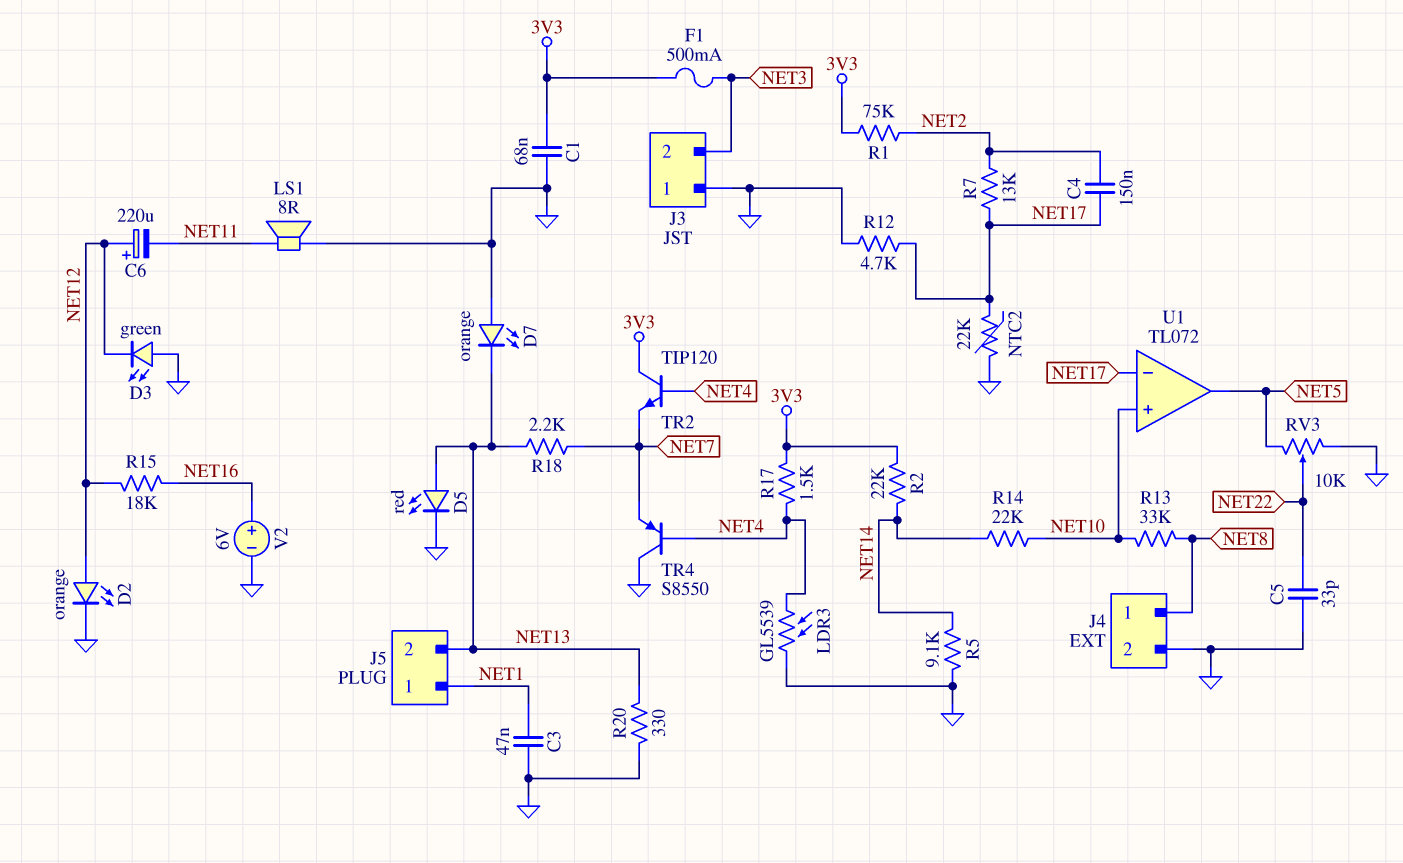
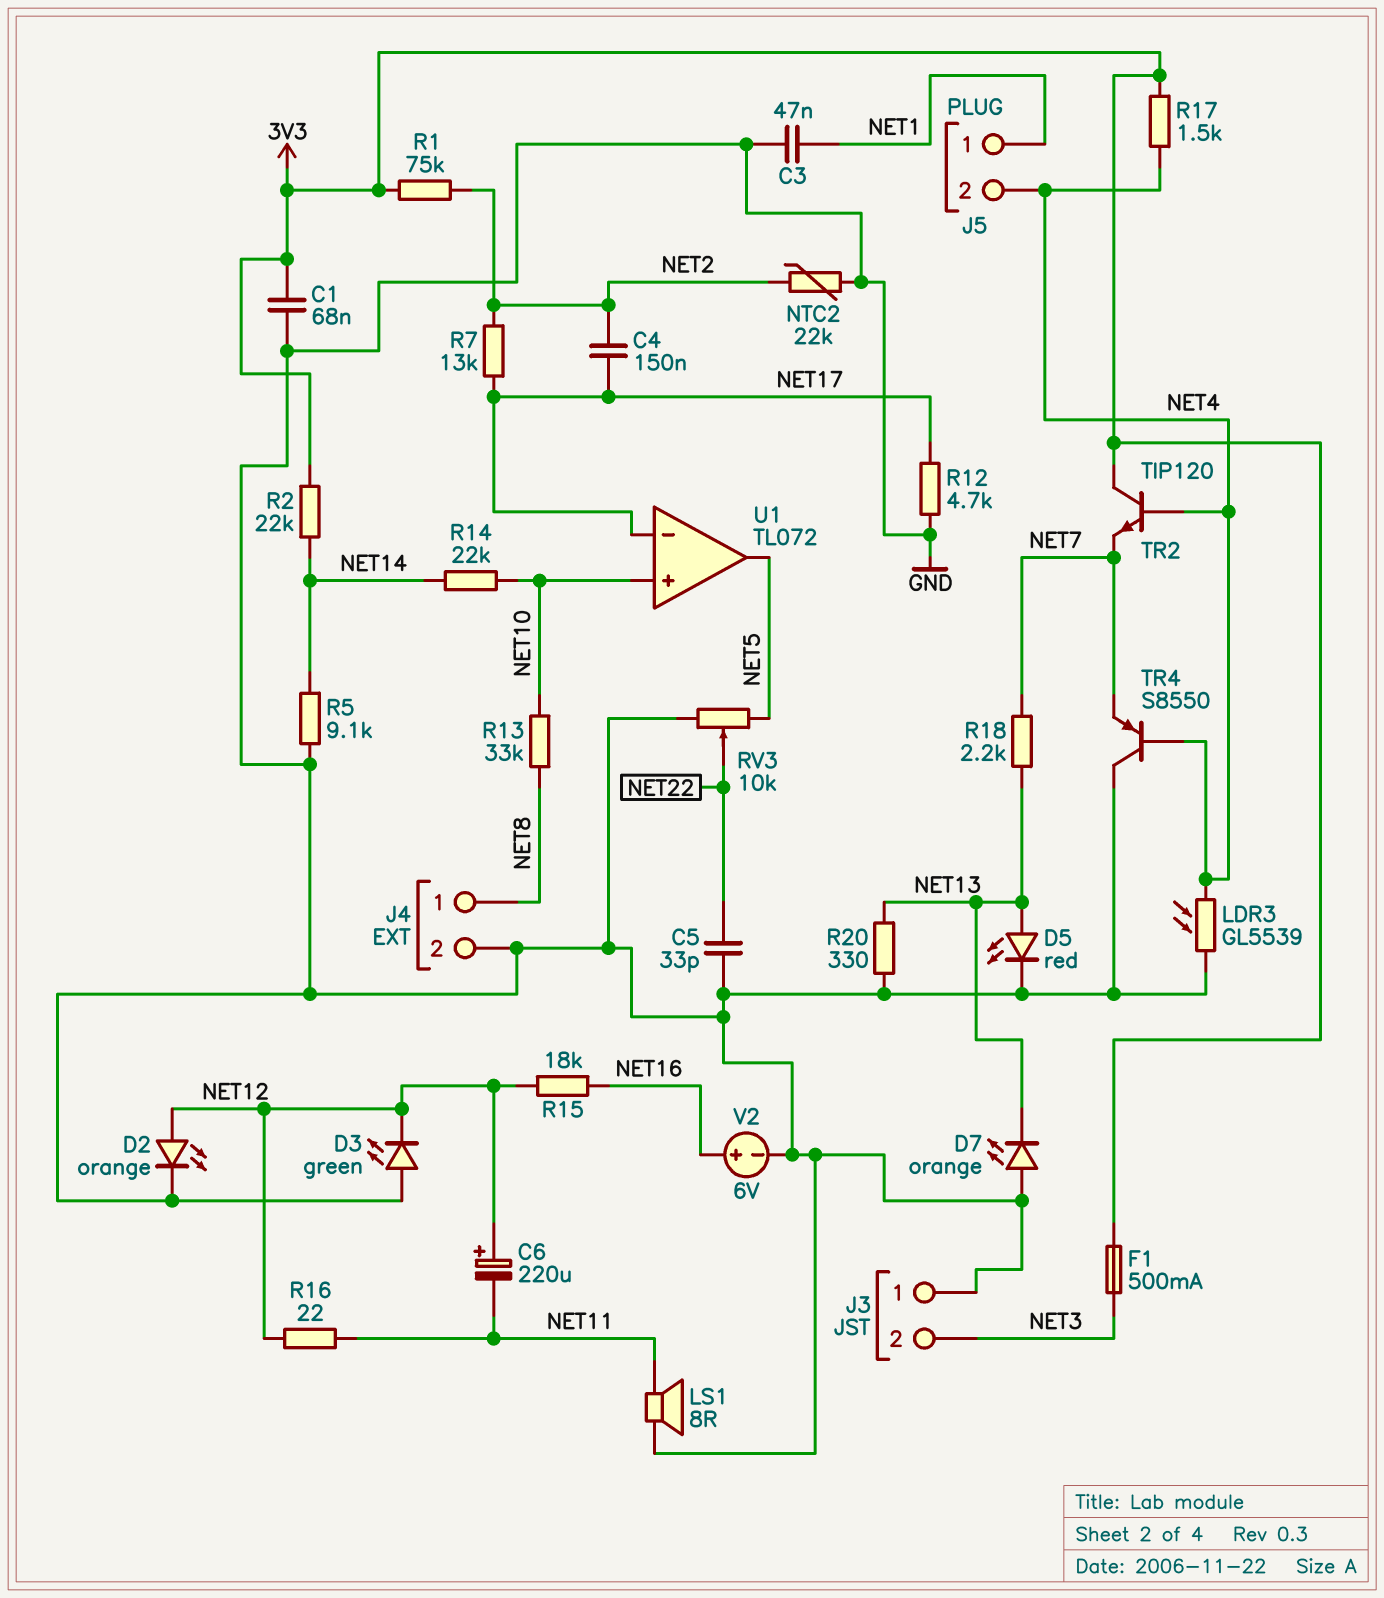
J5 pin 2: NET13 -> NET4
NTC2: 22k (GND, NET17) -> 22k (GND, NET2)
R16: none -> 22 (NET11, NET12)

